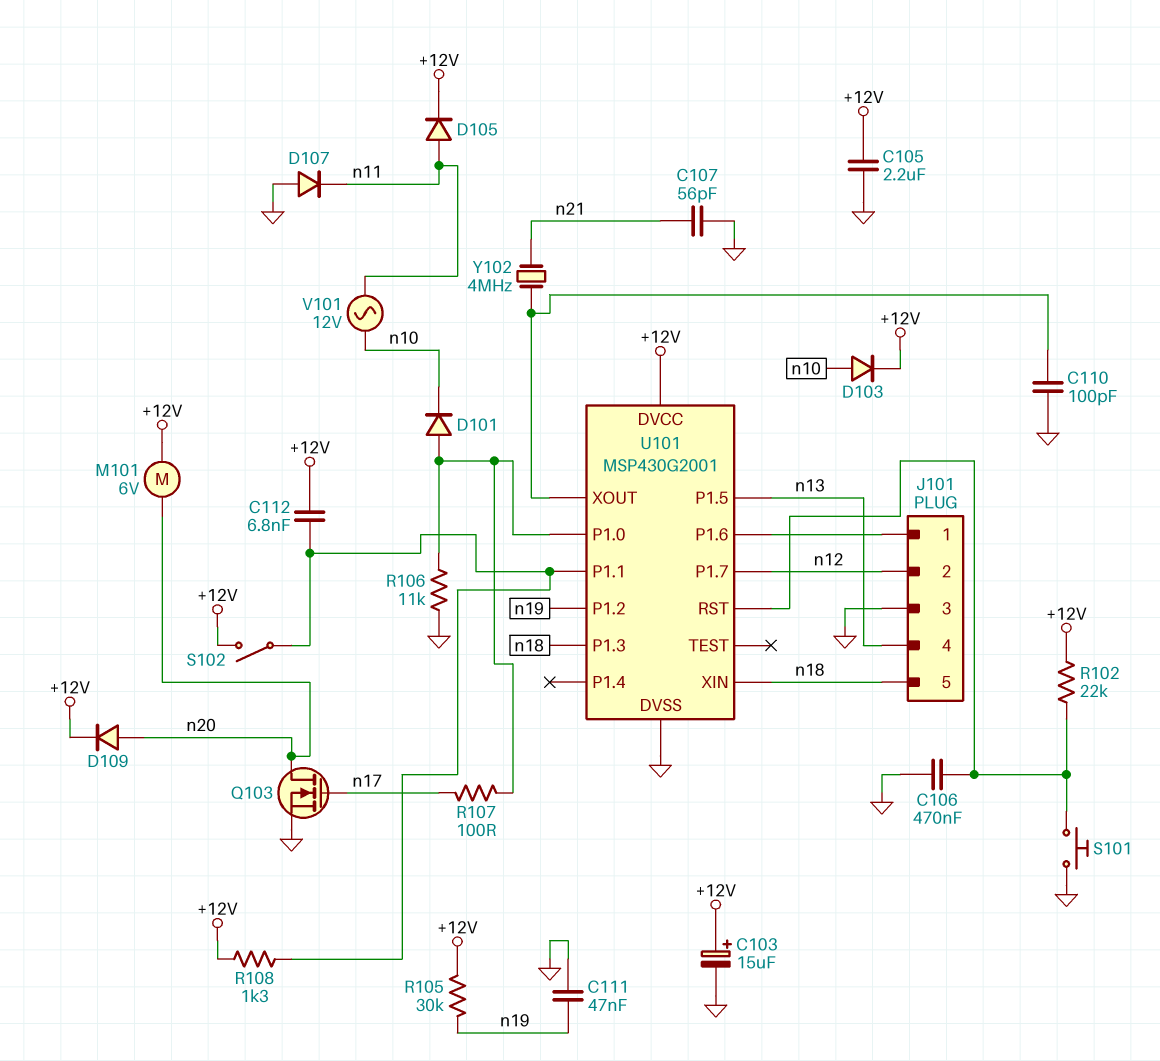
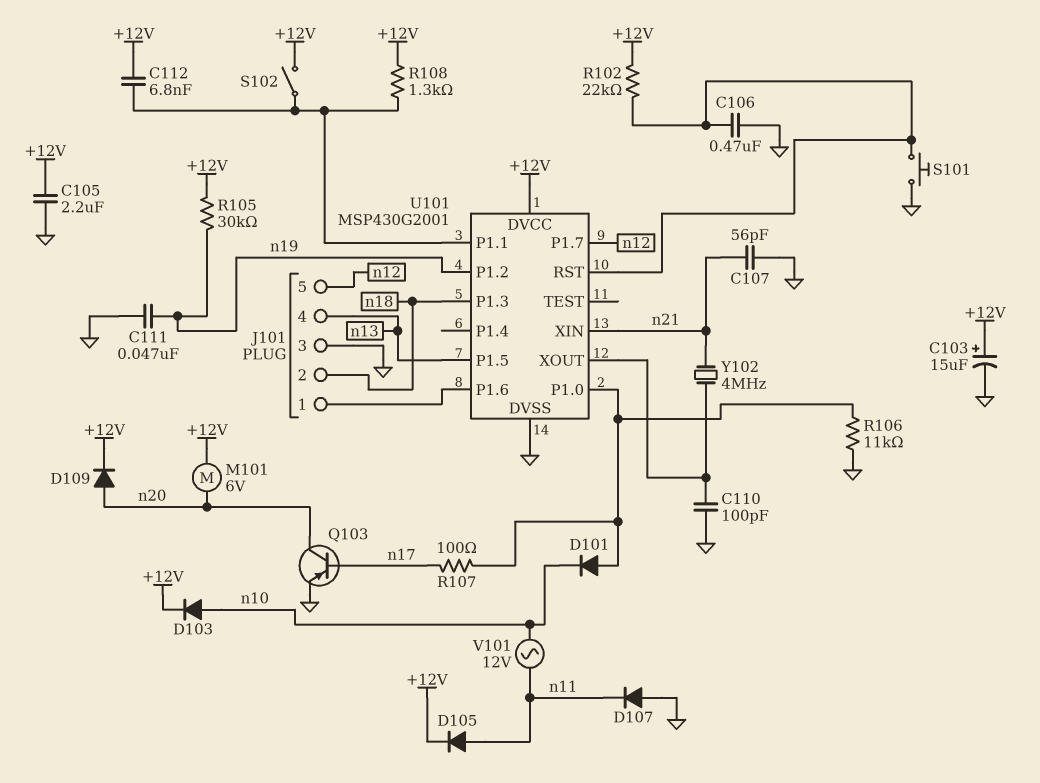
J101 pin 2: n12 -> n18
J101 pin 5: n18 -> n12
Q103: NMOS (G n17, D n20, S GND) -> PNP (B n17, C n20, E GND)
U101 pin XIN: n18 -> n21

